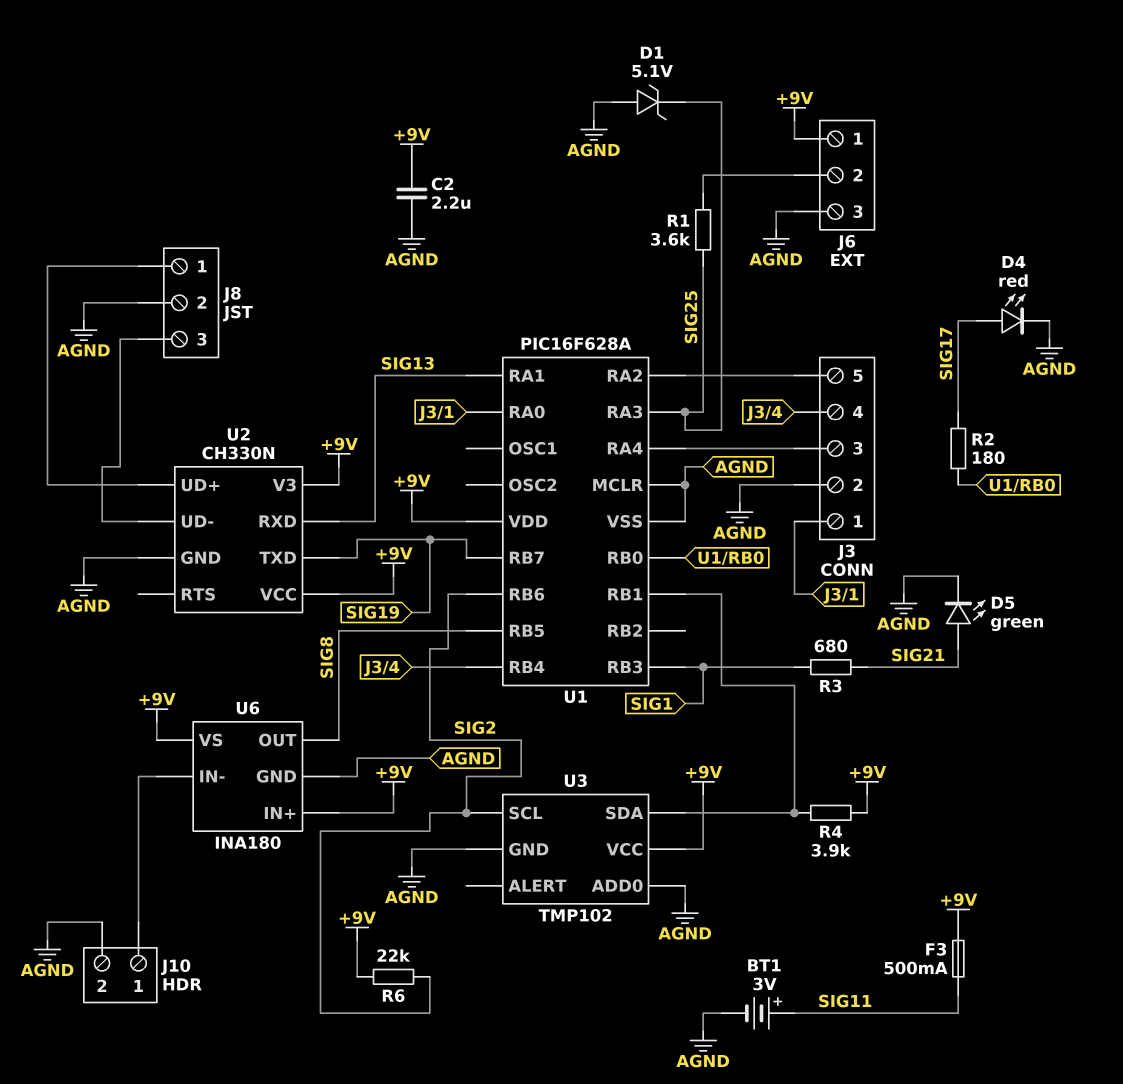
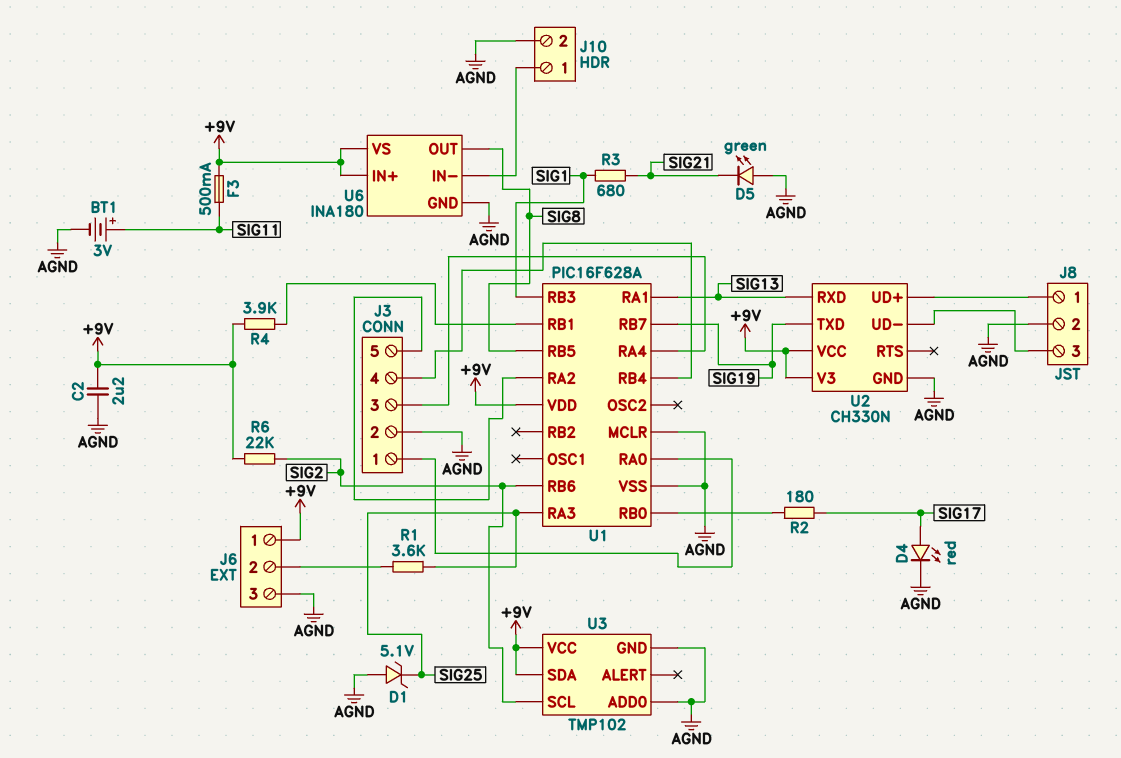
D5: LED green (A SIG21, K AGND) -> LED green (A AGND, K SIG21)
U3 pin SDA: U1/RB1 -> +9V

